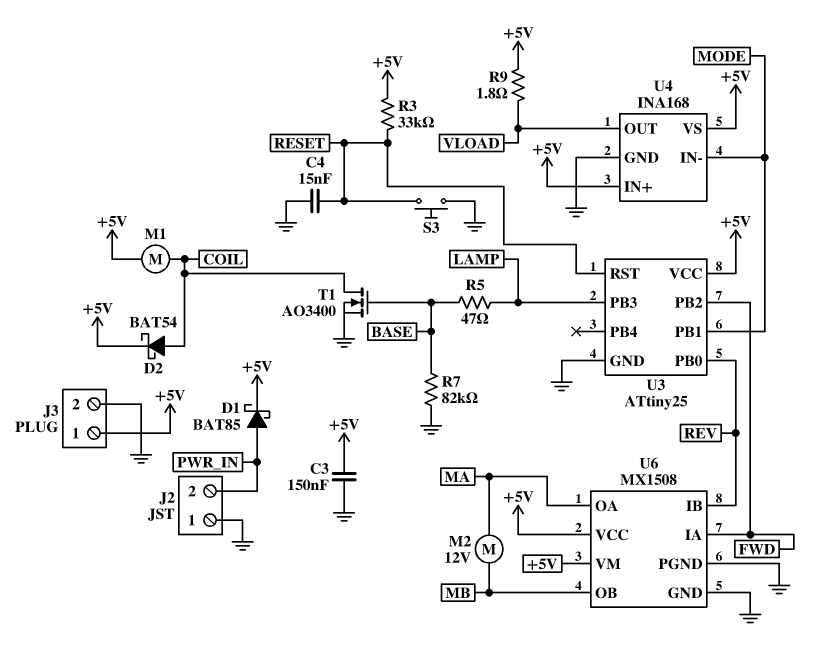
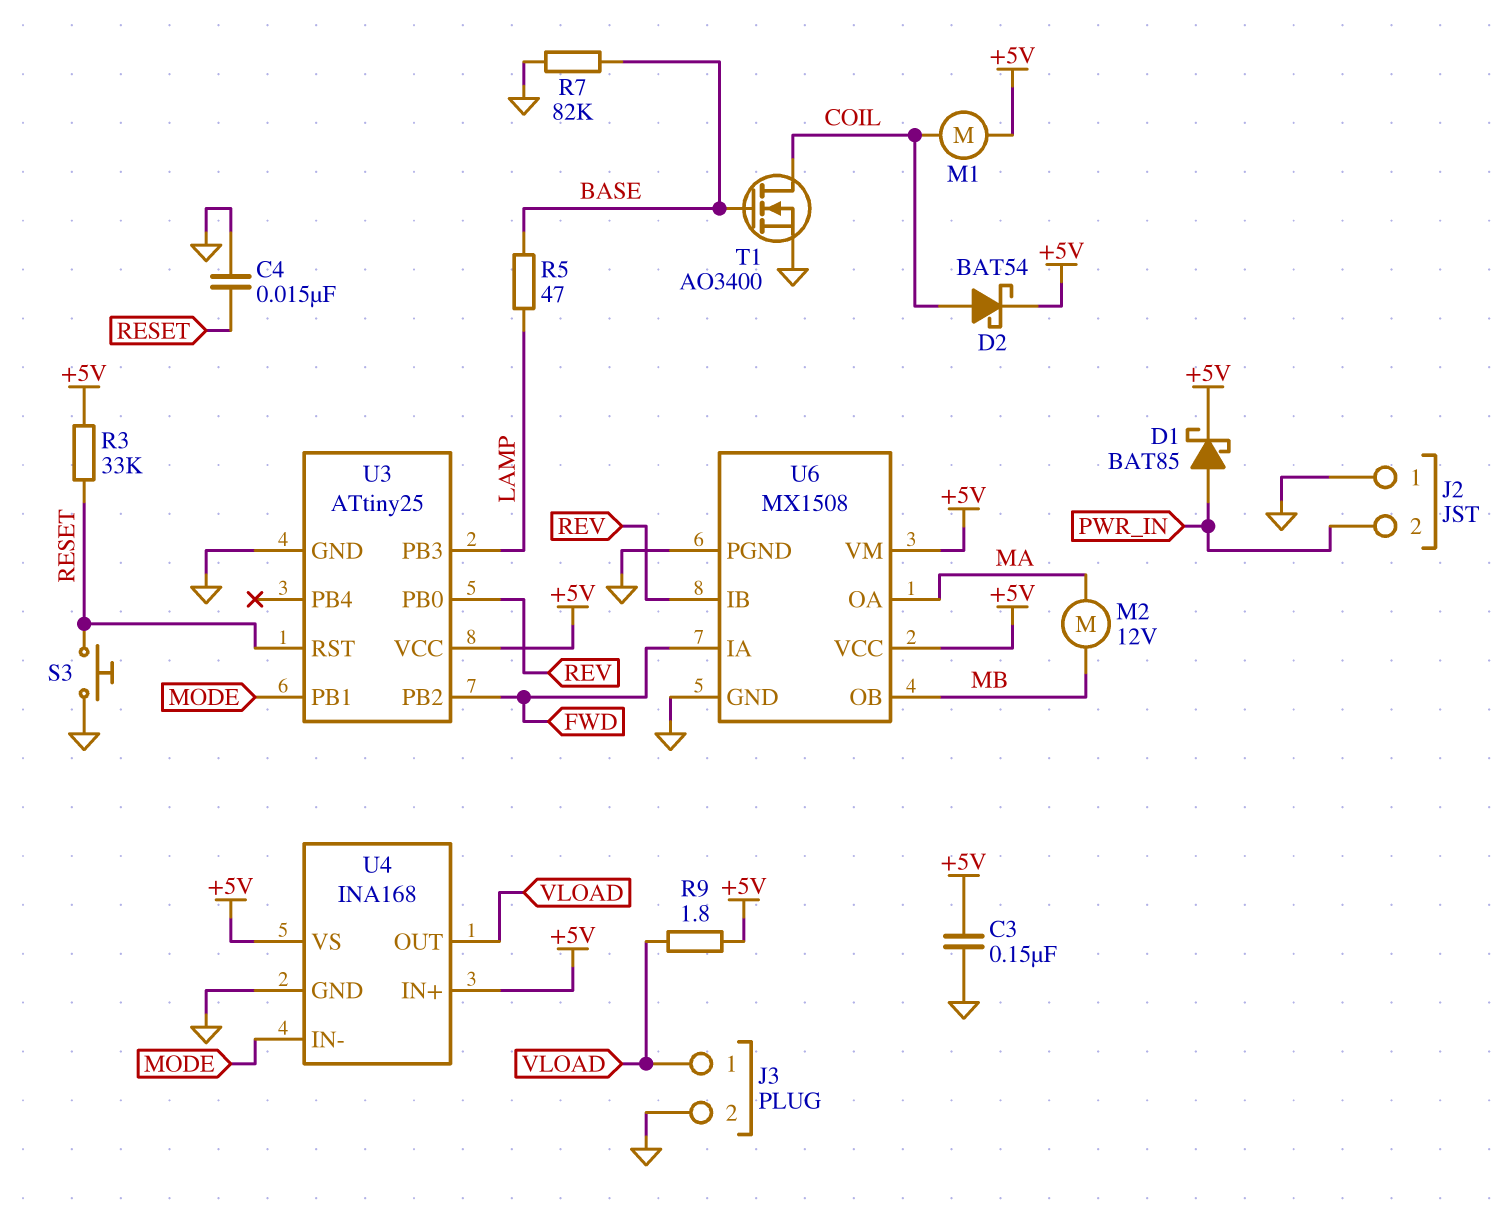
J3 pin 1: +5V -> VLOAD

